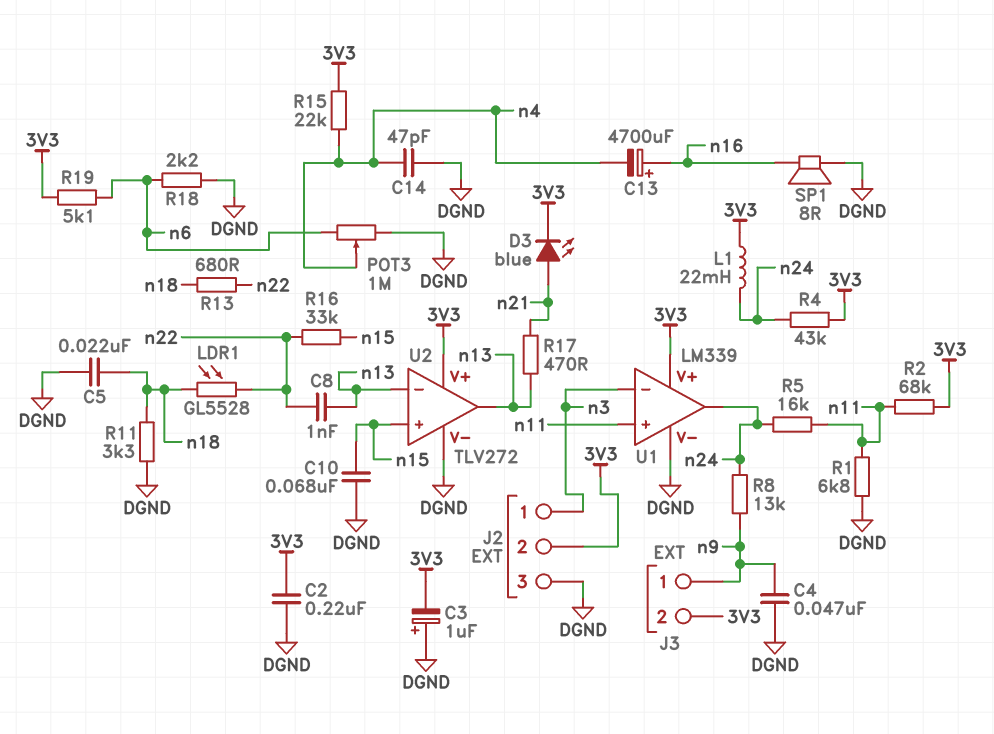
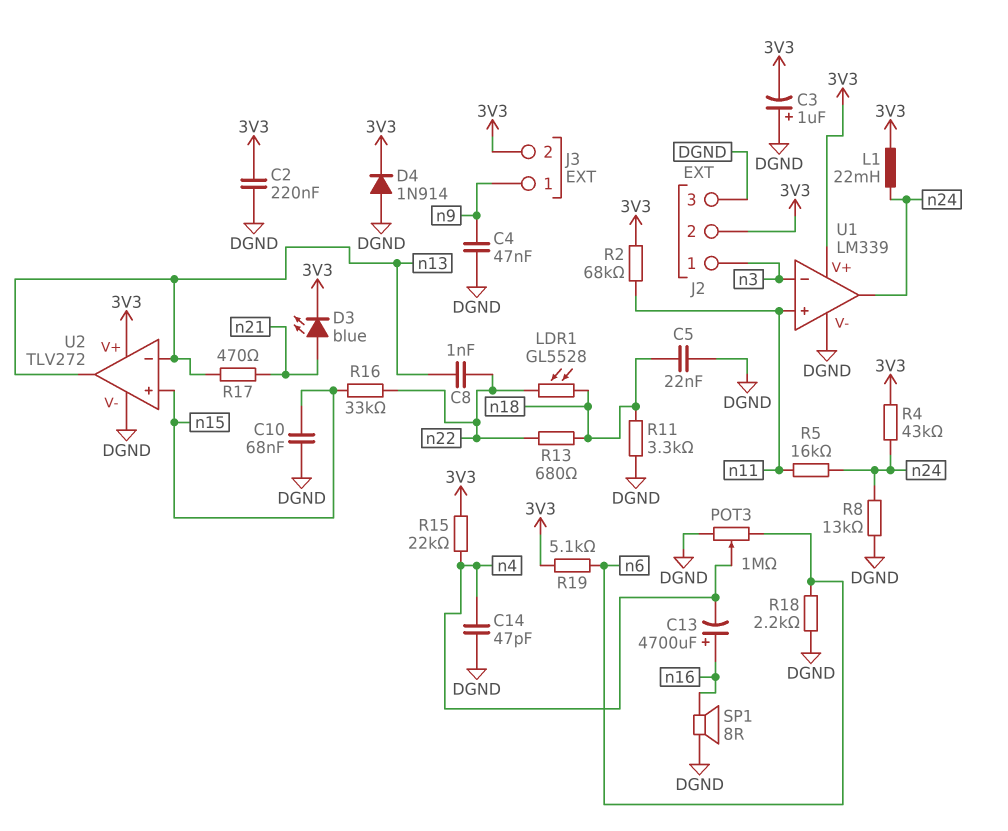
D4: none -> diode 1N914 (A DGND, K 3V3)
R1: 6.8k (DGND, n11) -> none
R8: 13k (n9, n24) -> 13k (DGND, n24)

